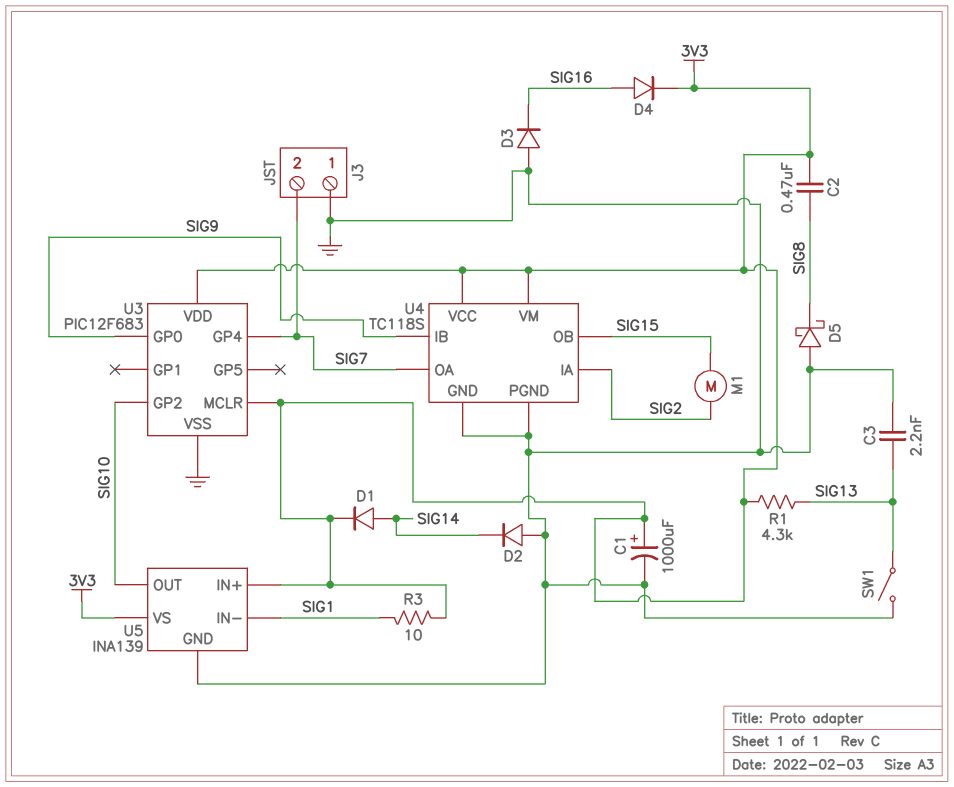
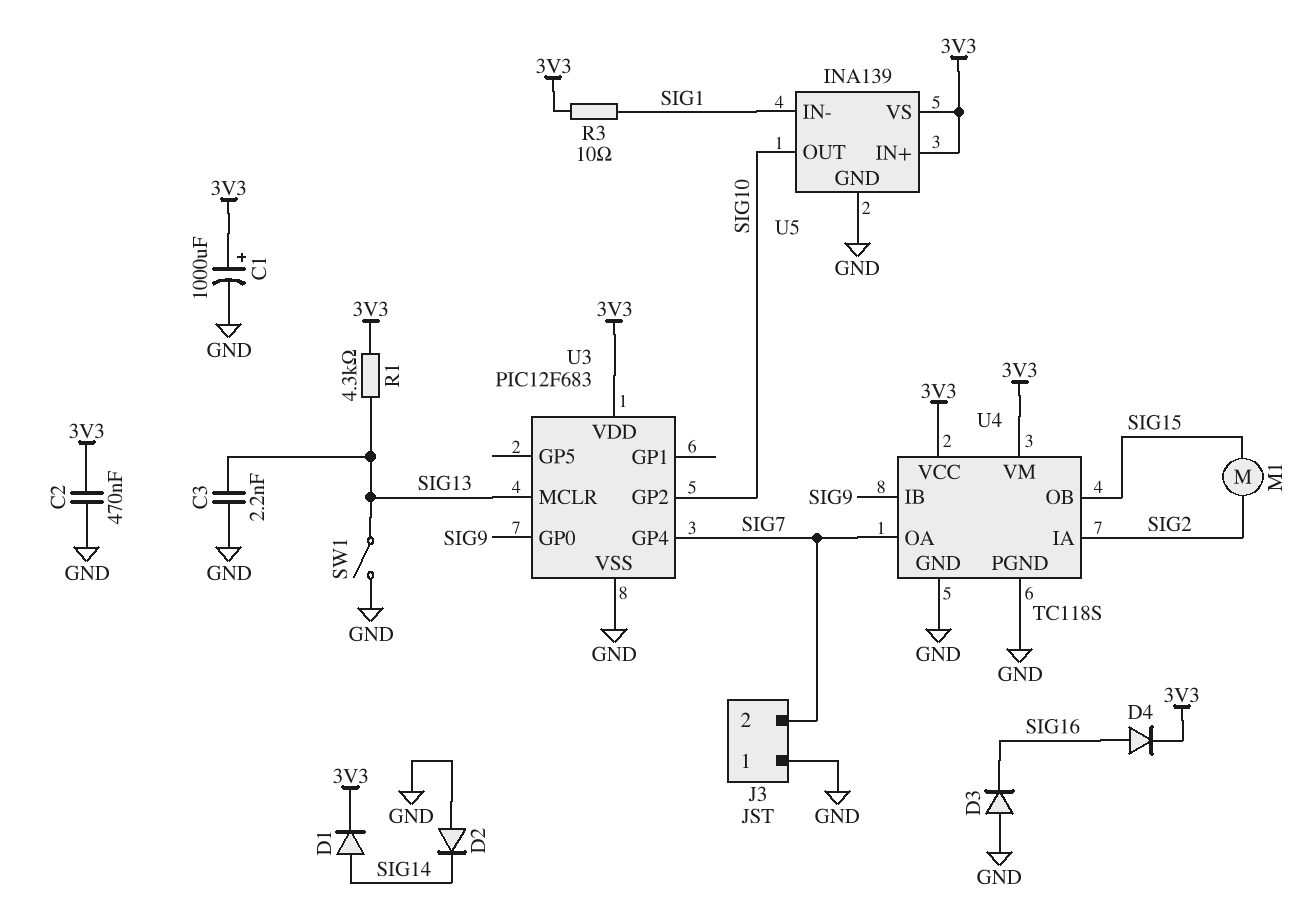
C2: 470nF (3V3, SIG8) -> 470nF (3V3, GND)
D5: schottky (A GND, K SIG8) -> none
U3 pin MCLR: 3V3 -> SIG13

